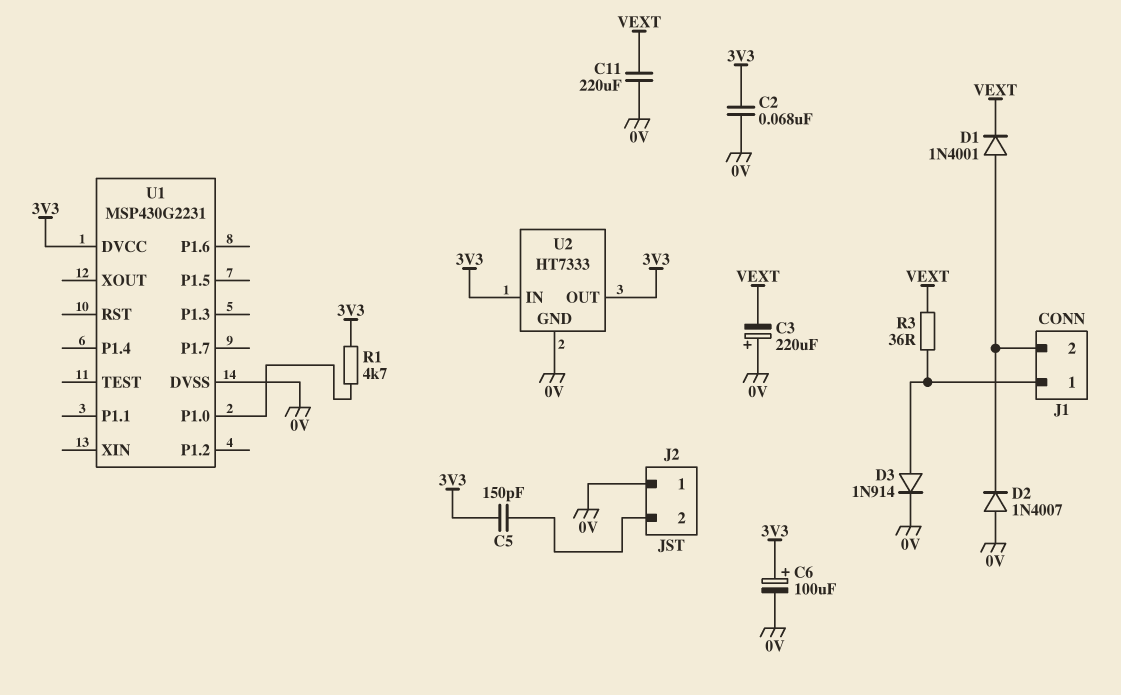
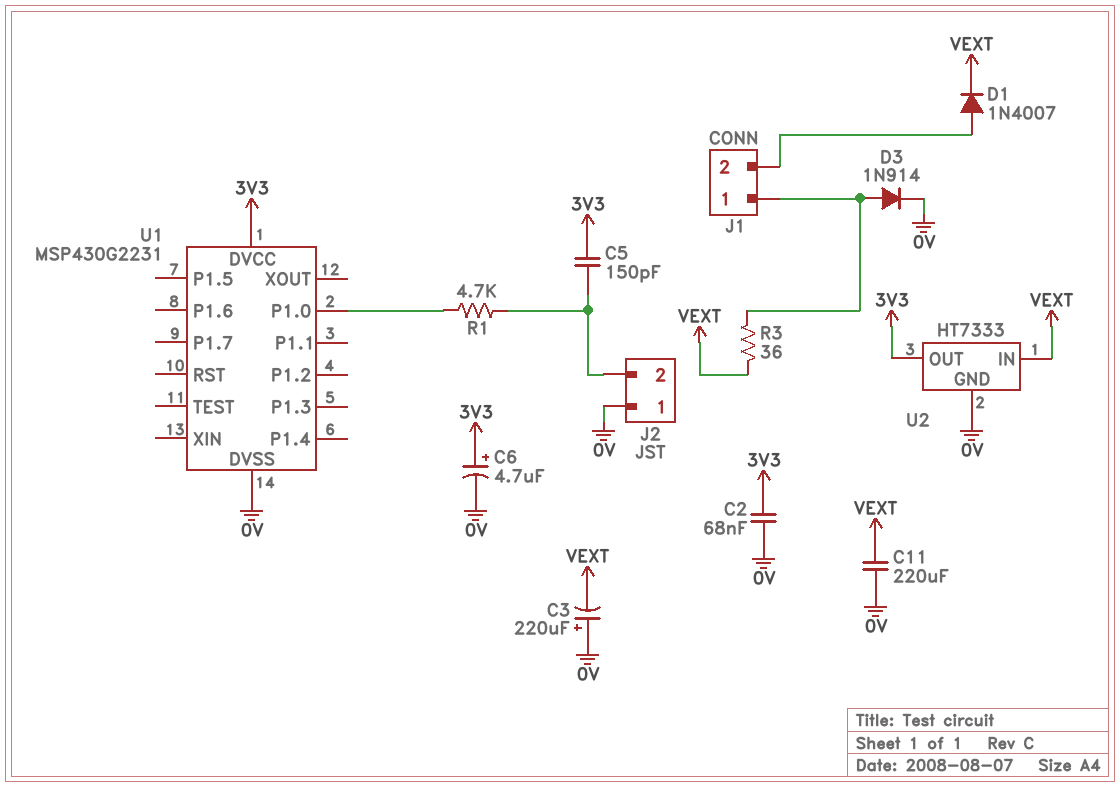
C6: 100uF (plus 3V3, minus 0V) -> 4.7uF (plus 3V3, minus 0V)
D1: diode 1N4001 (A J1/2, K VEXT) -> diode 1N4007 (A J1/2, K VEXT)
D2: diode 1N4007 (A 0V, K J1/2) -> none
R1: 4.7k (3V3, U1/P1.0) -> 4.7k (J2/2, U1/P1.0)
U2 pin IN: 3V3 -> VEXT

